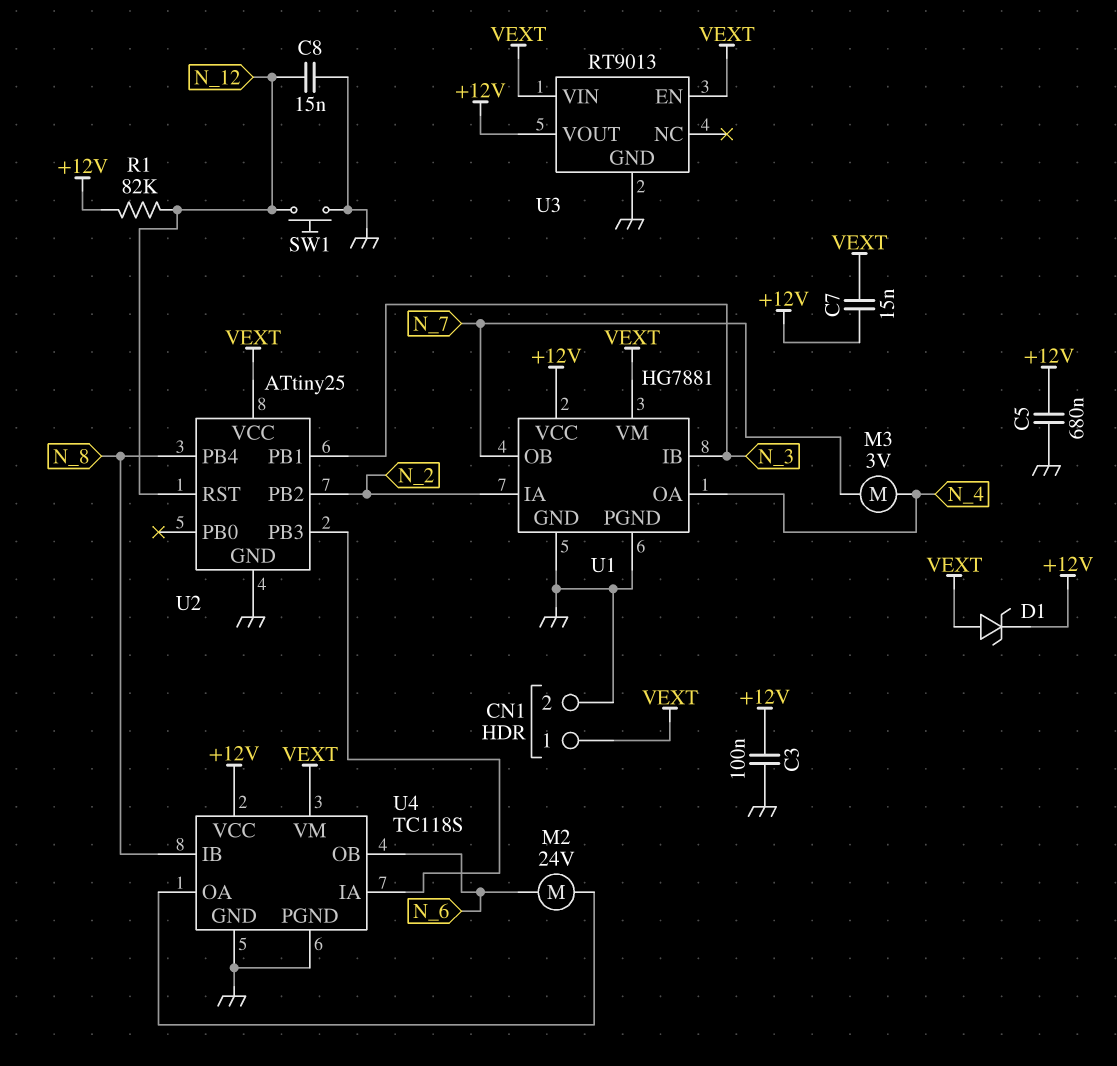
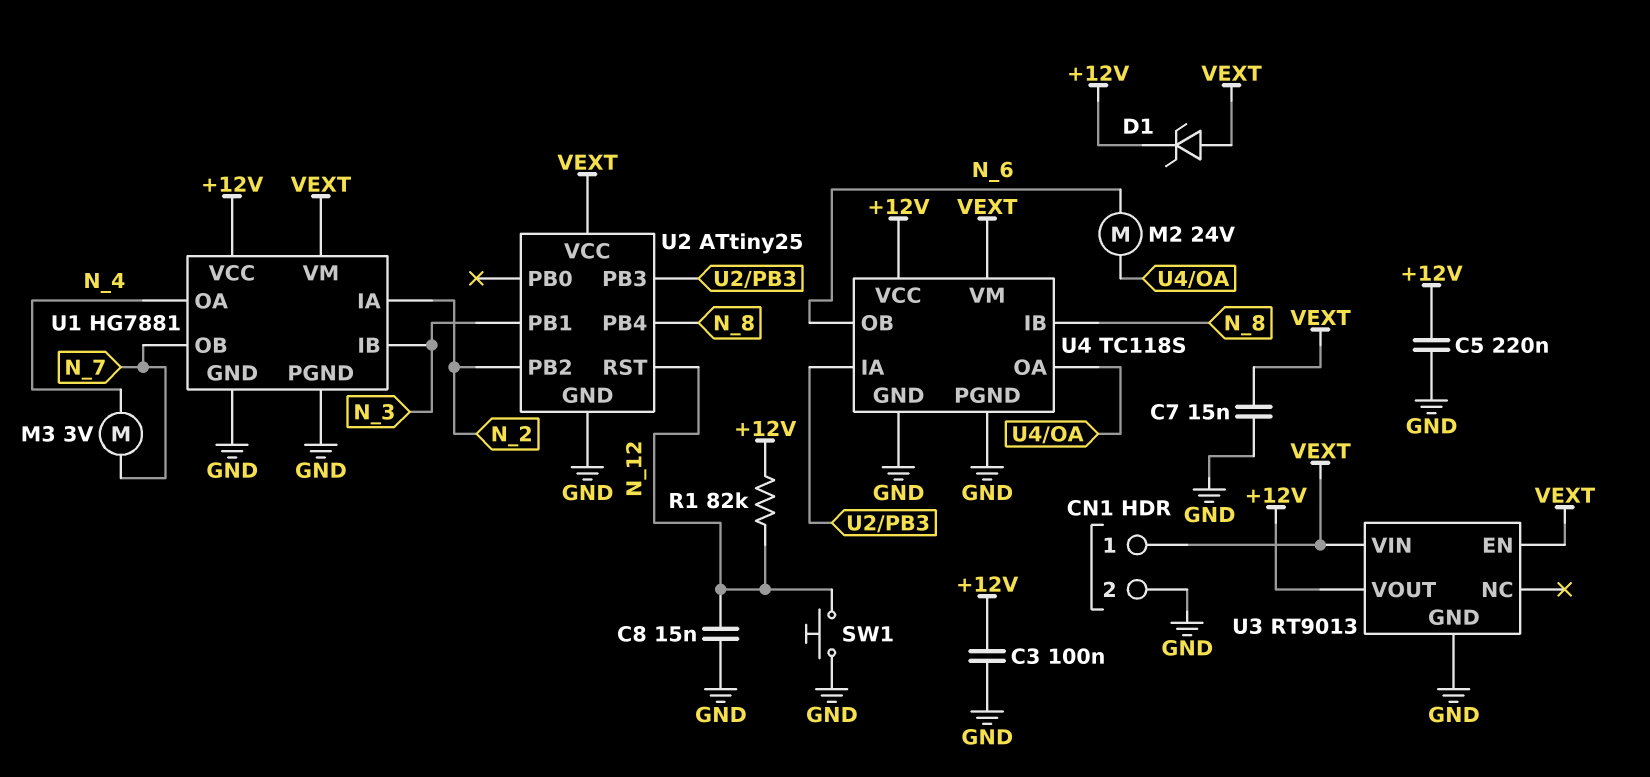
C5: 680nF (+12V, GND) -> 220nF (+12V, GND)
C7: 15nF (+12V, VEXT) -> 15nF (GND, VEXT)

